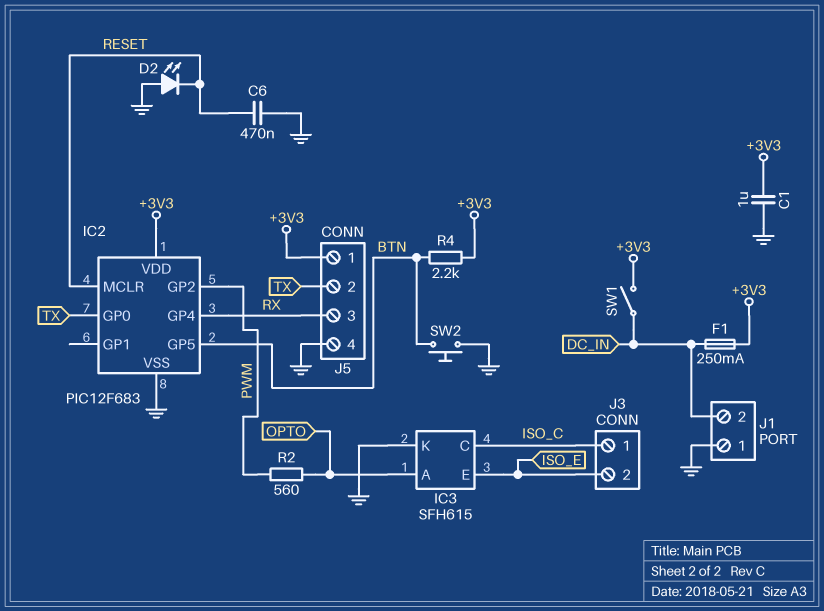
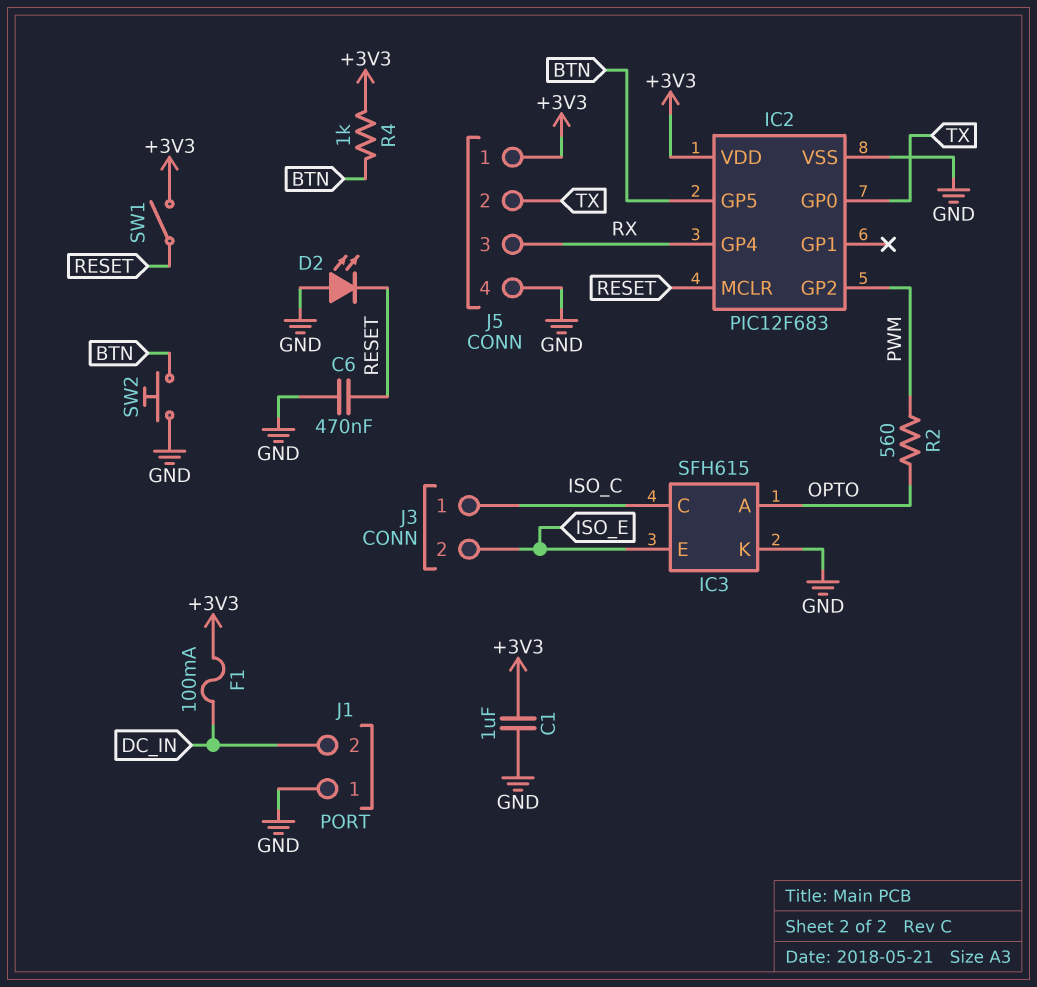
F1: 250mA (+3V3, DC_IN) -> 100mA (+3V3, DC_IN)
R4: 2.2k (+3V3, BTN) -> 1k (+3V3, BTN)
SW1: switch (+3V3, DC_IN) -> switch (+3V3, RESET)

